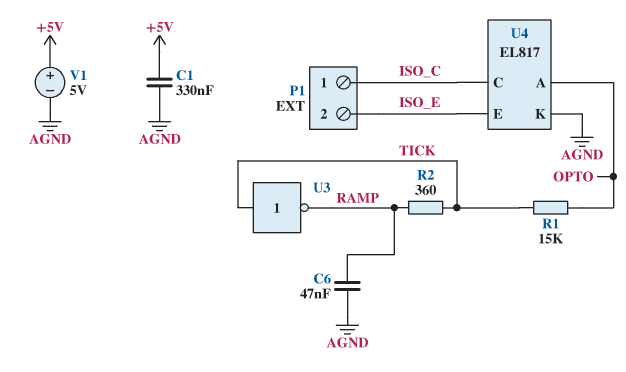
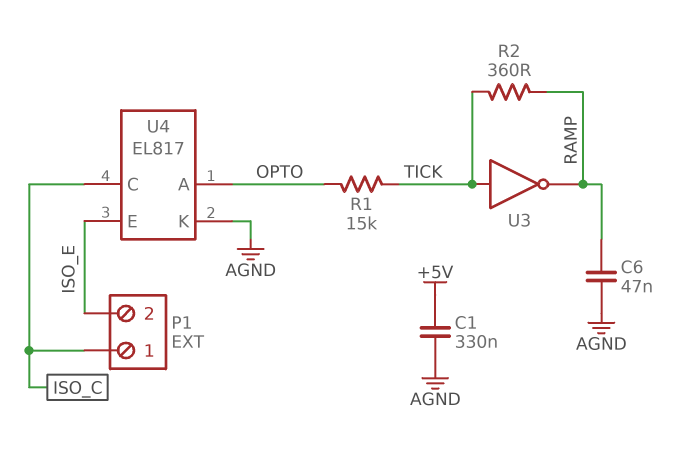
V1: 5V (plus +5V, minus AGND) -> none

